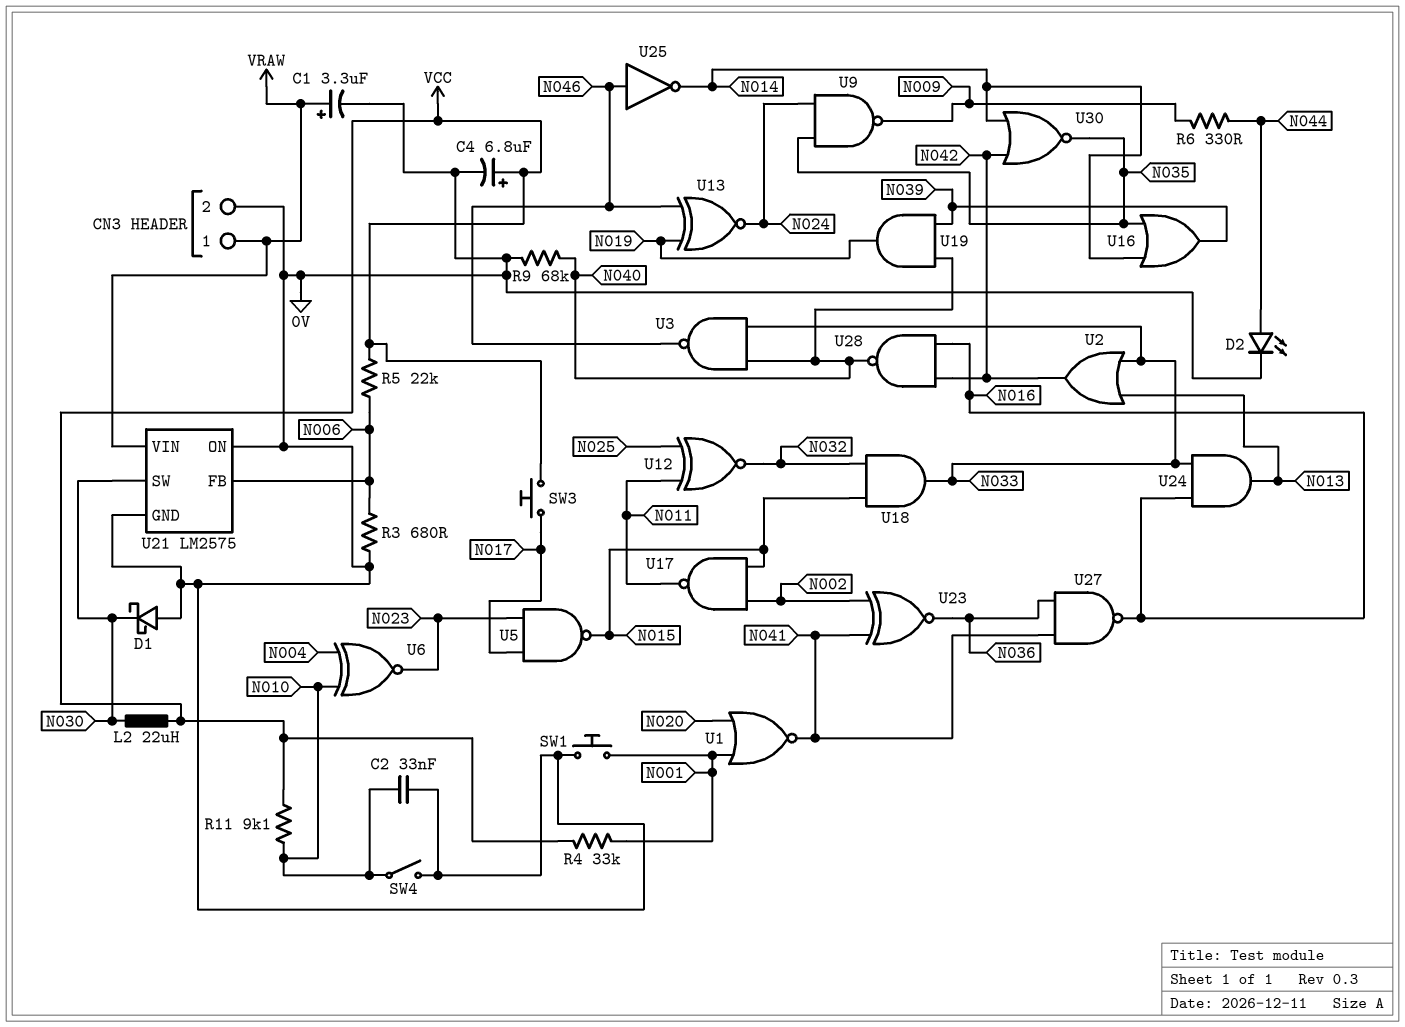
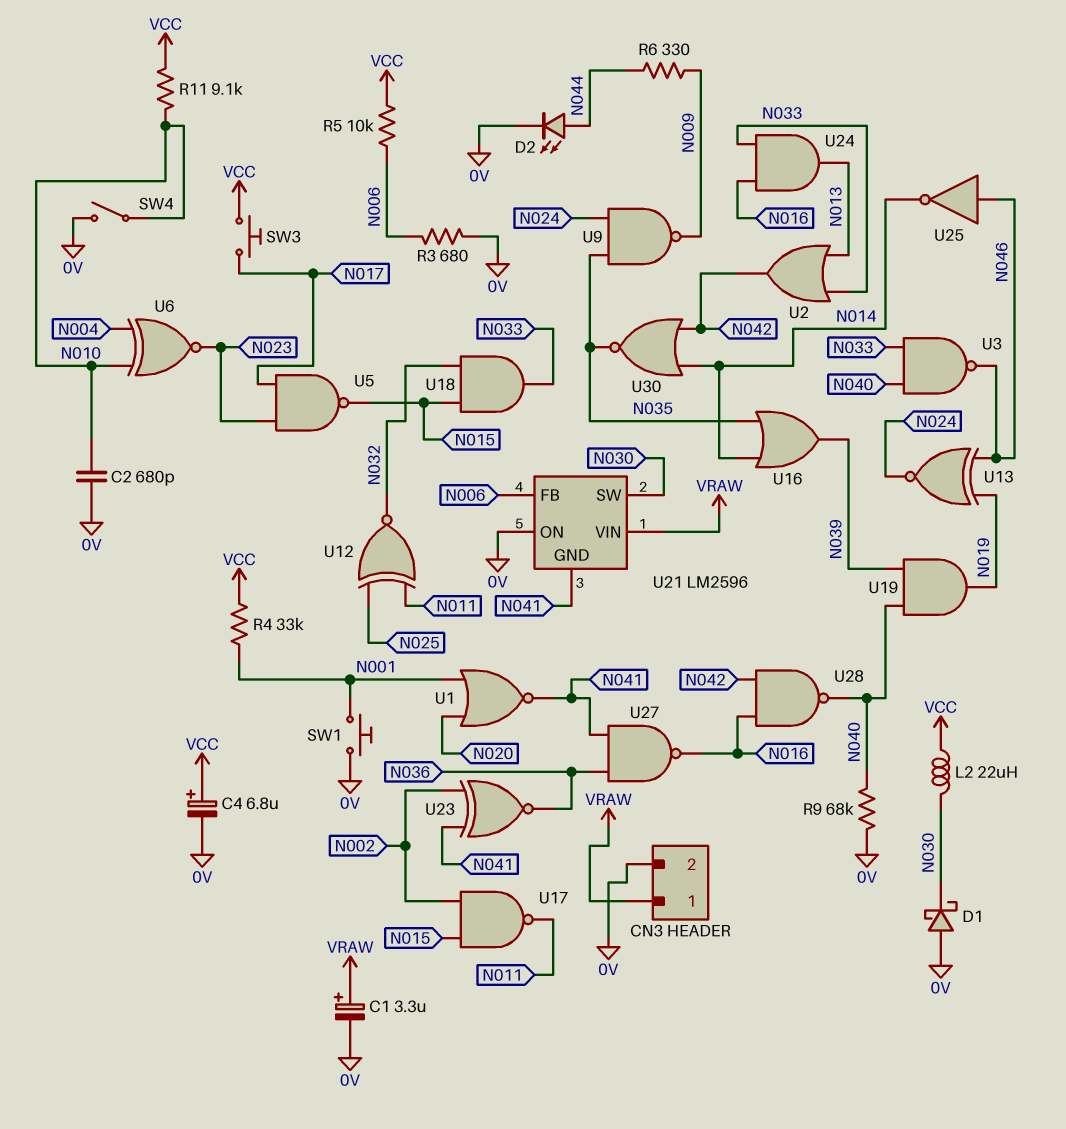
C2: 33nF (0V, N010) -> 680pF (0V, N010)
R5: 22k (N006, VCC) -> 10k (N006, VCC)
U21: LM2575 -> LM2596
U21 pin GND: 0V -> N041

